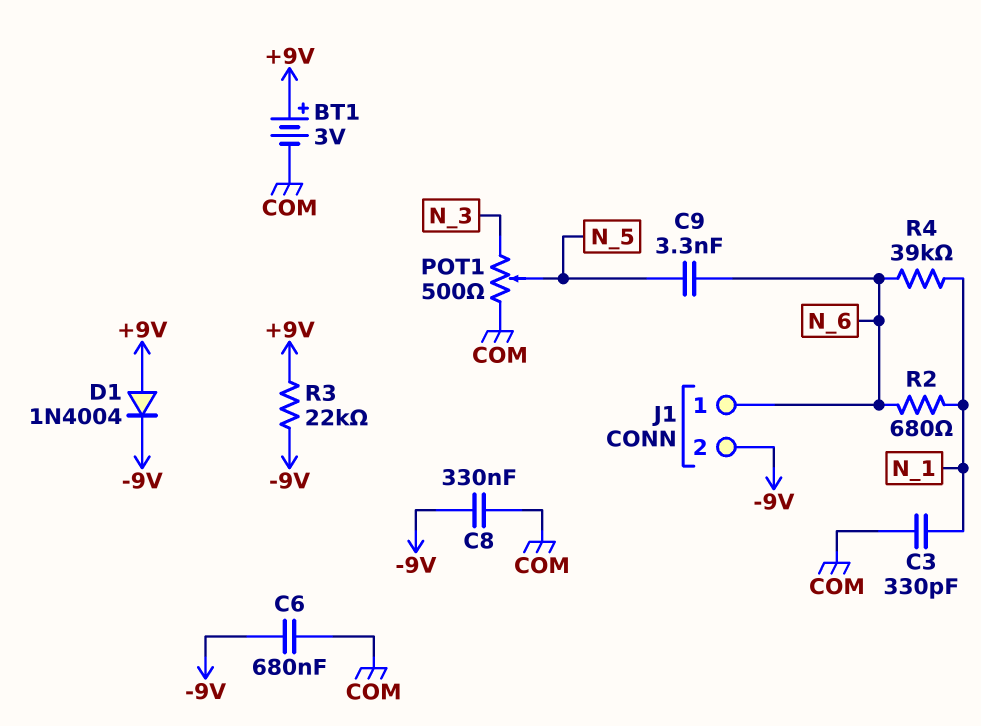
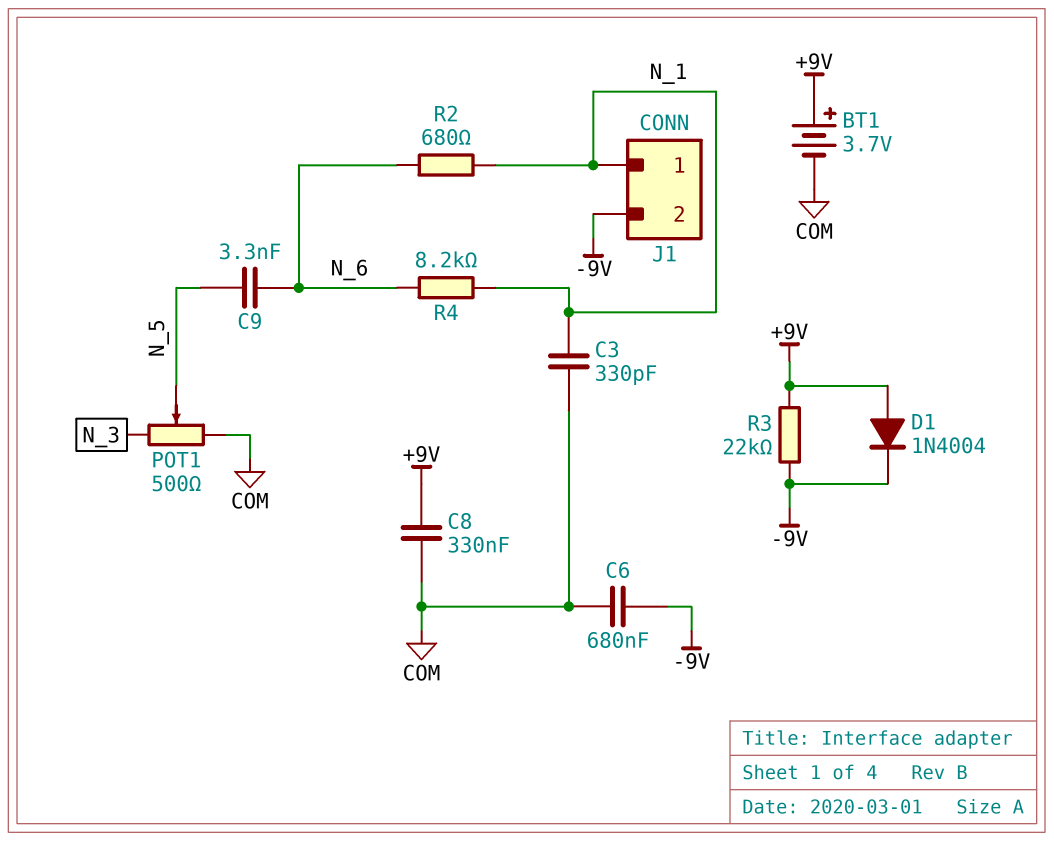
BT1: 3V (plus +9V, minus COM) -> 3.7V (plus +9V, minus COM)
C8: 330nF (-9V, COM) -> 330nF (+9V, COM)
J1 pin 1: N_6 -> N_1
R4: 39k (N_1, N_6) -> 8.2k (N_1, N_6)

